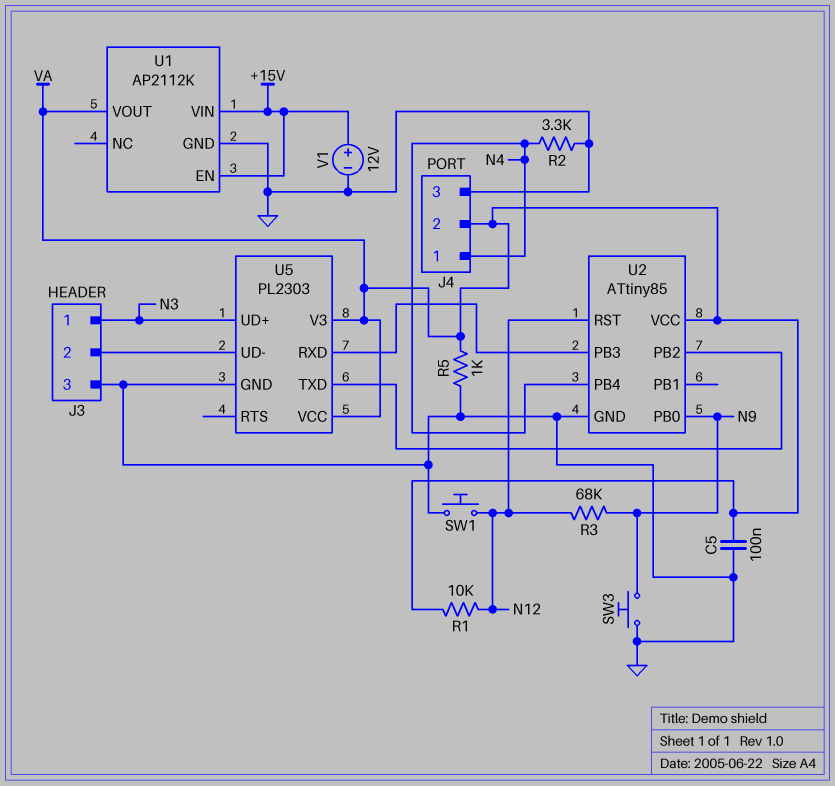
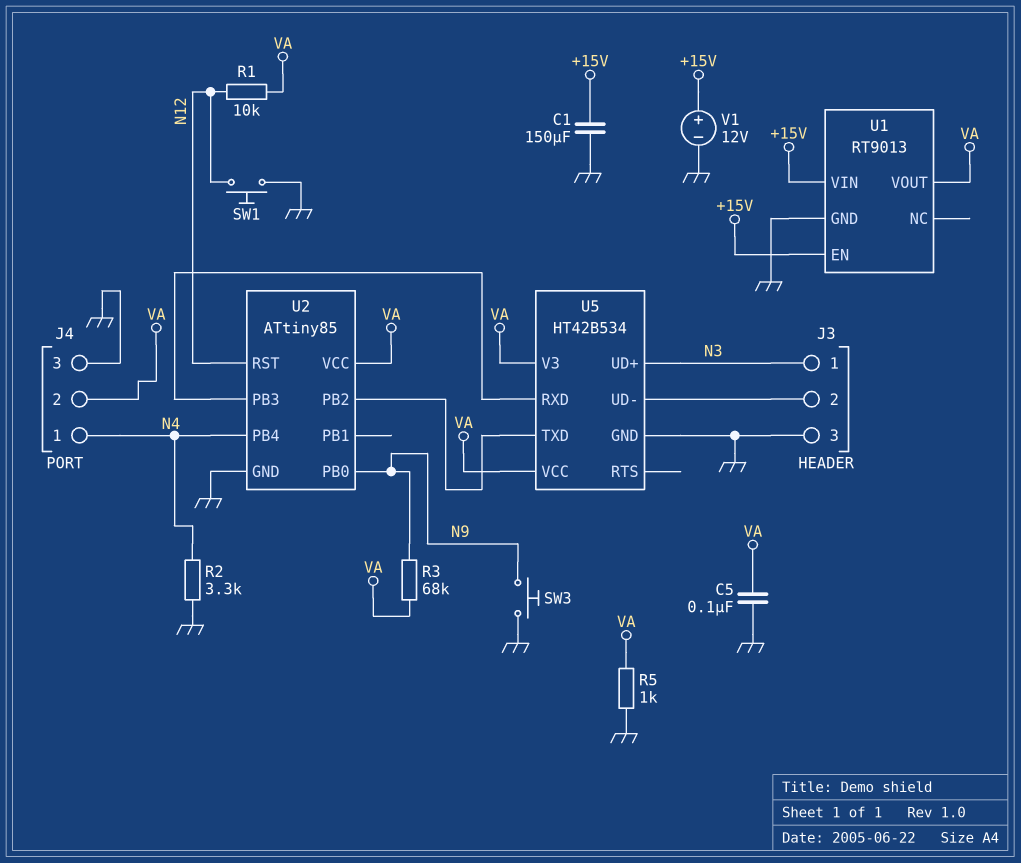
C1: none -> 150uF (+15V, GND)
R3: 68k (N9, N12) -> 68k (N9, VA)
U1: AP2112K -> RT9013
U5: PL2303 -> HT42B534

